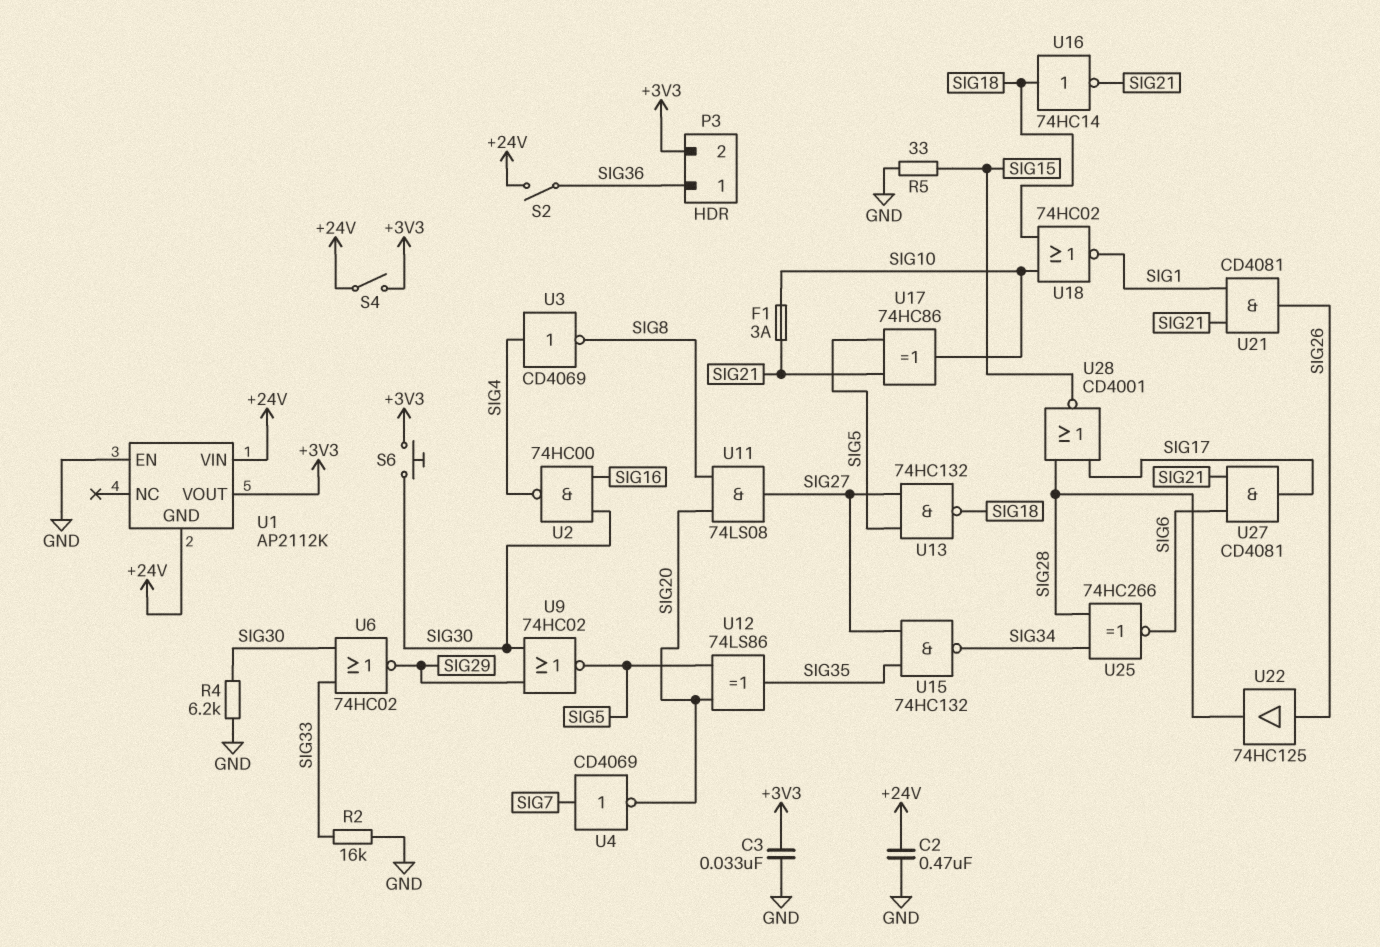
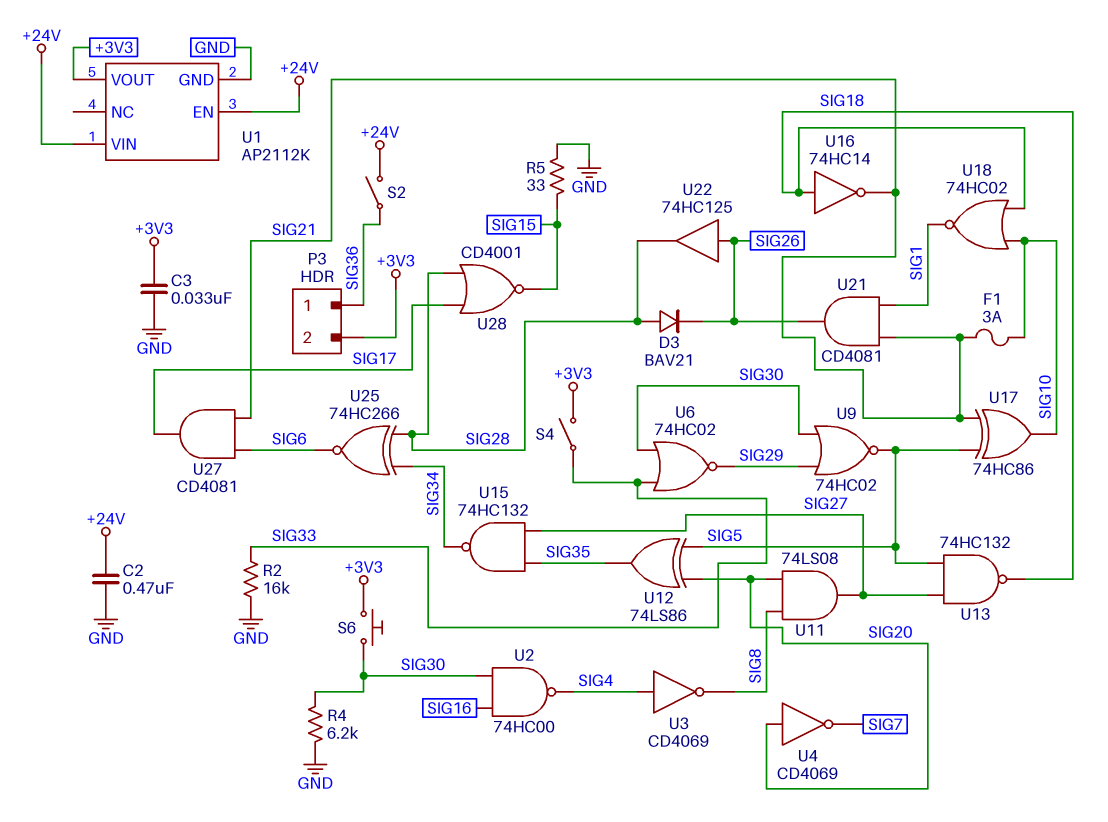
D3: none -> diode BAV21 (A SIG28, K SIG26)
S4: switch (+3V3, +24V) -> switch (+3V3, SIG33)
U1 pin EN: GND -> +24V
U1 pin GND: +24V -> GND
U4: NOT CD4069 (in SIG7, out SIG20) -> NOT CD4069 (in SIG20, out SIG7)

